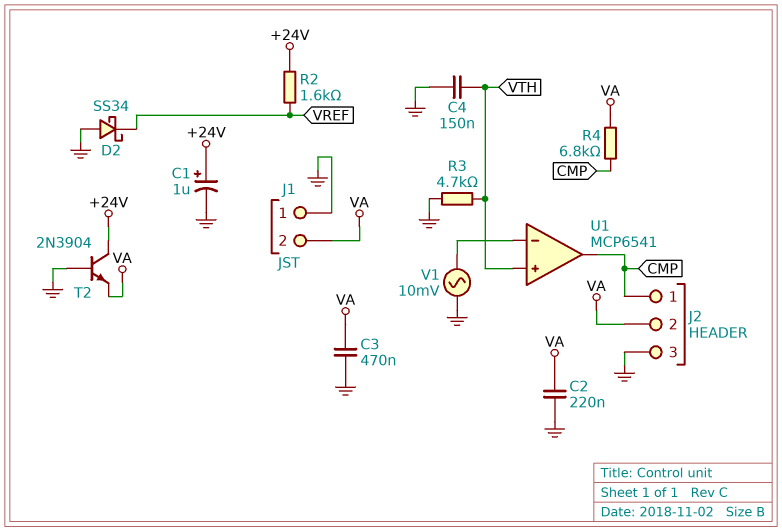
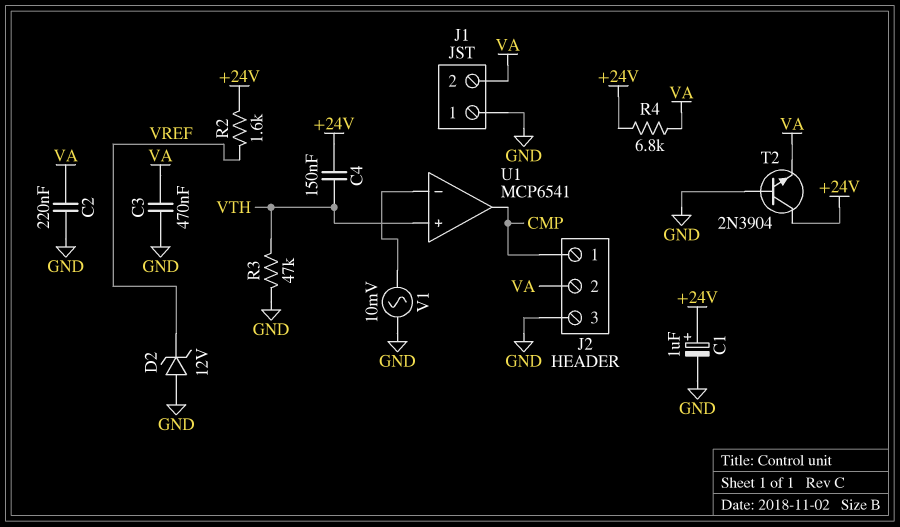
C4: 150nF (GND, VTH) -> 150nF (+24V, VTH)
D2: schottky SS34 (A GND, K VREF) -> zener 12V (A GND, K VREF)
R3: 4.7k (GND, VTH) -> 47k (GND, VTH)
R4: 6.8k (CMP, VA) -> 6.8k (+24V, VA)

